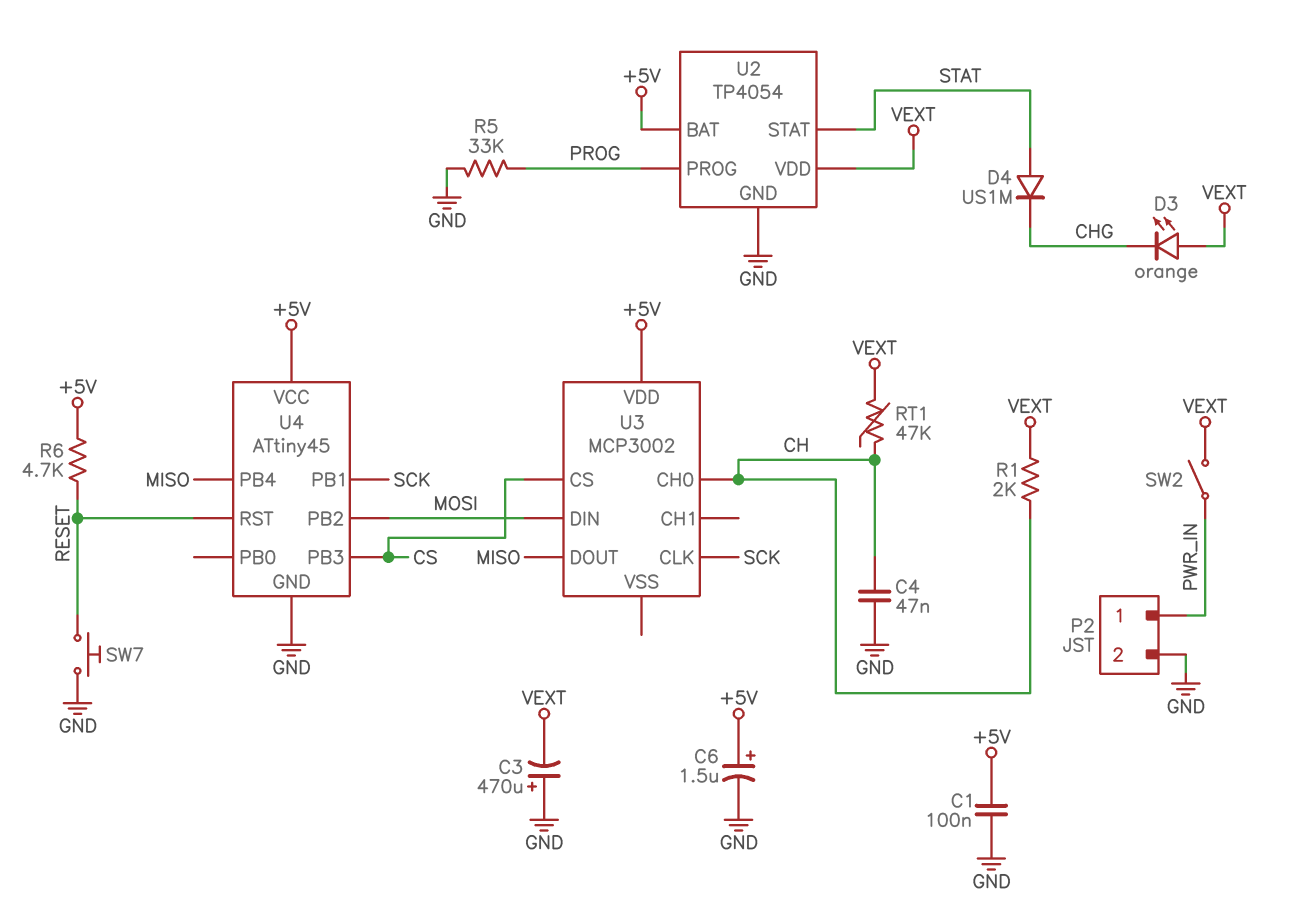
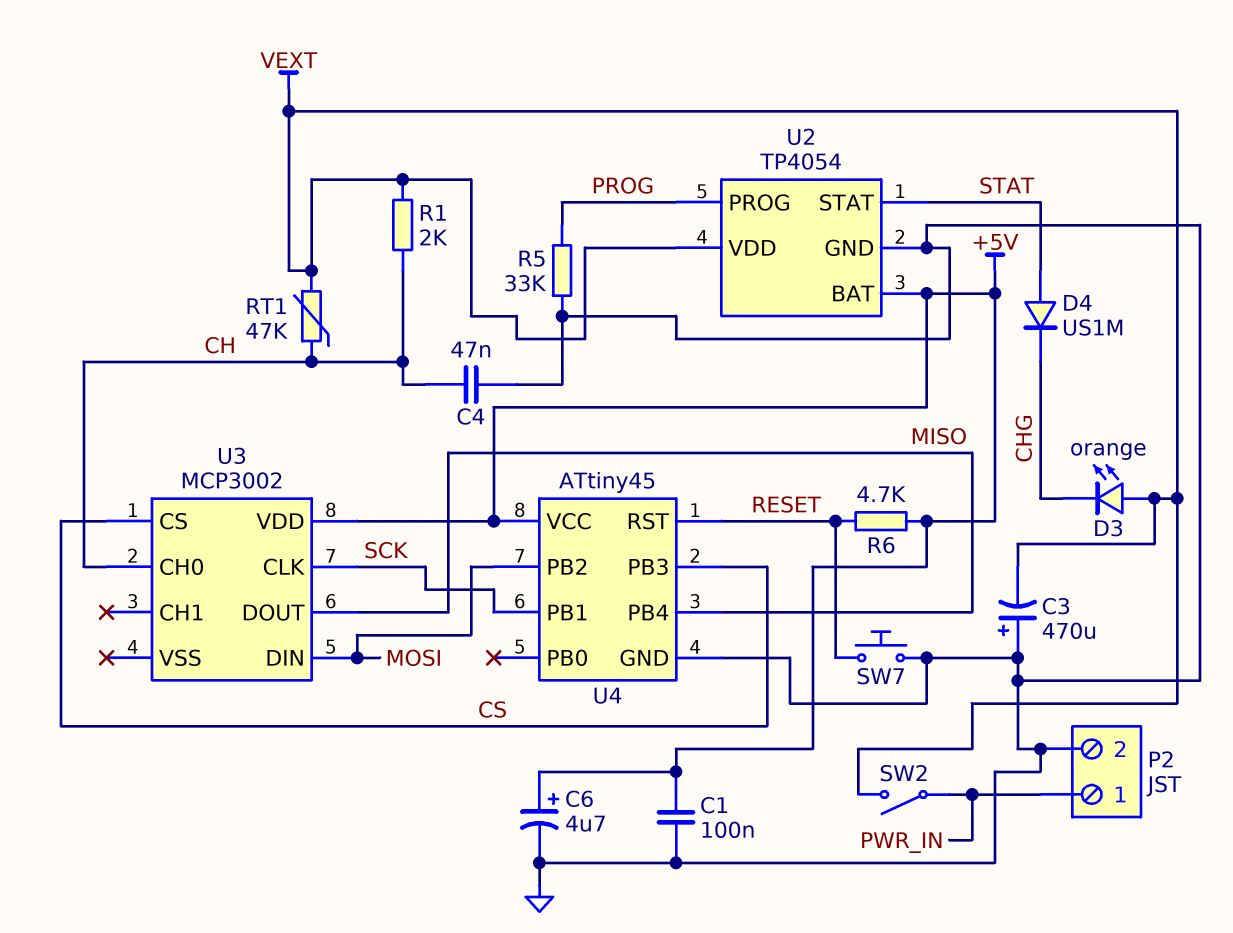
C6: 1.5uF (plus +5V, minus GND) -> 4.7uF (plus +5V, minus GND)

